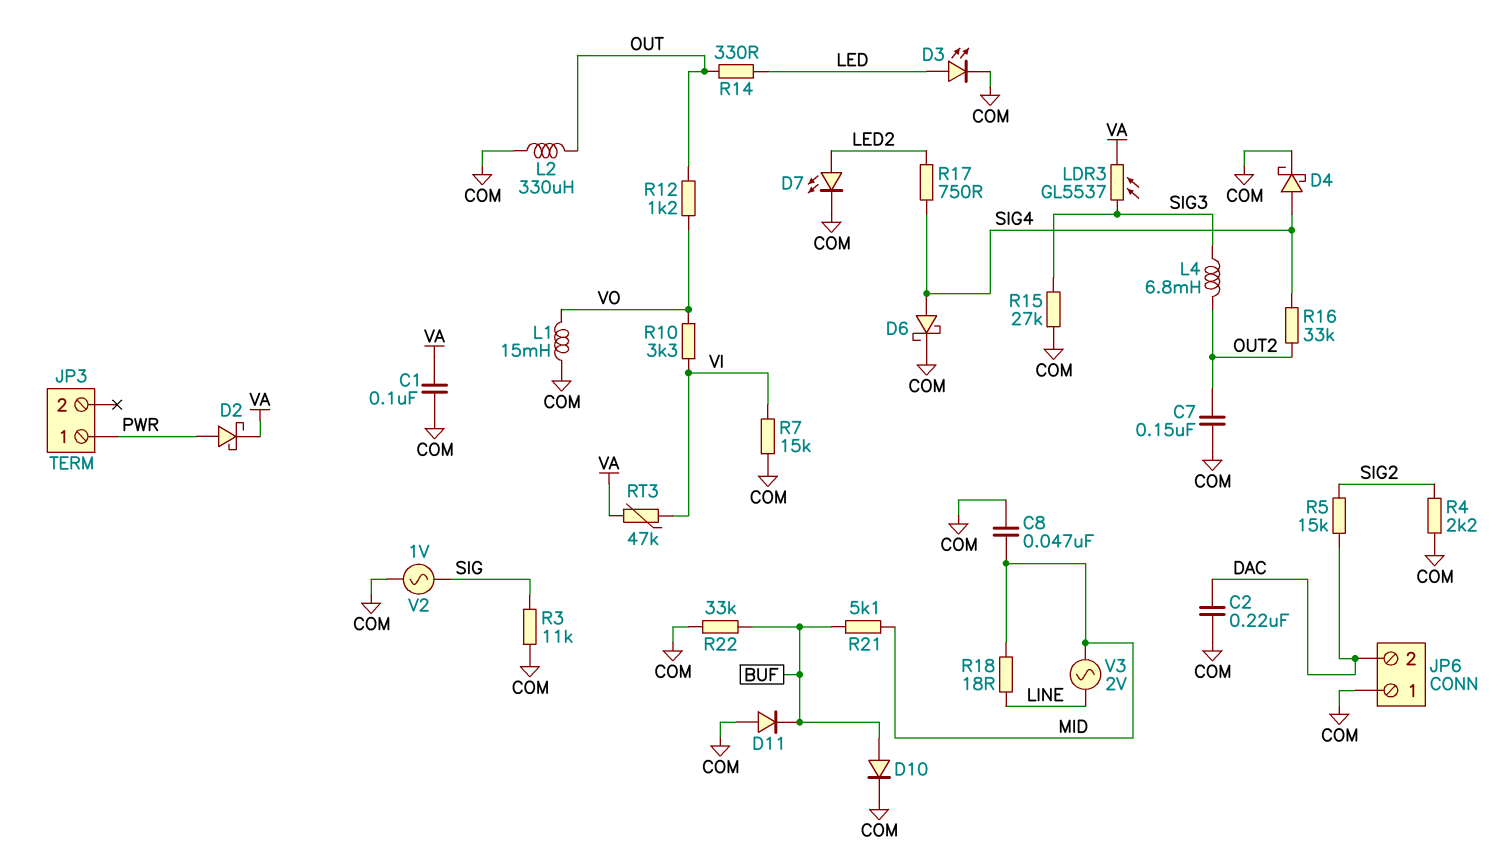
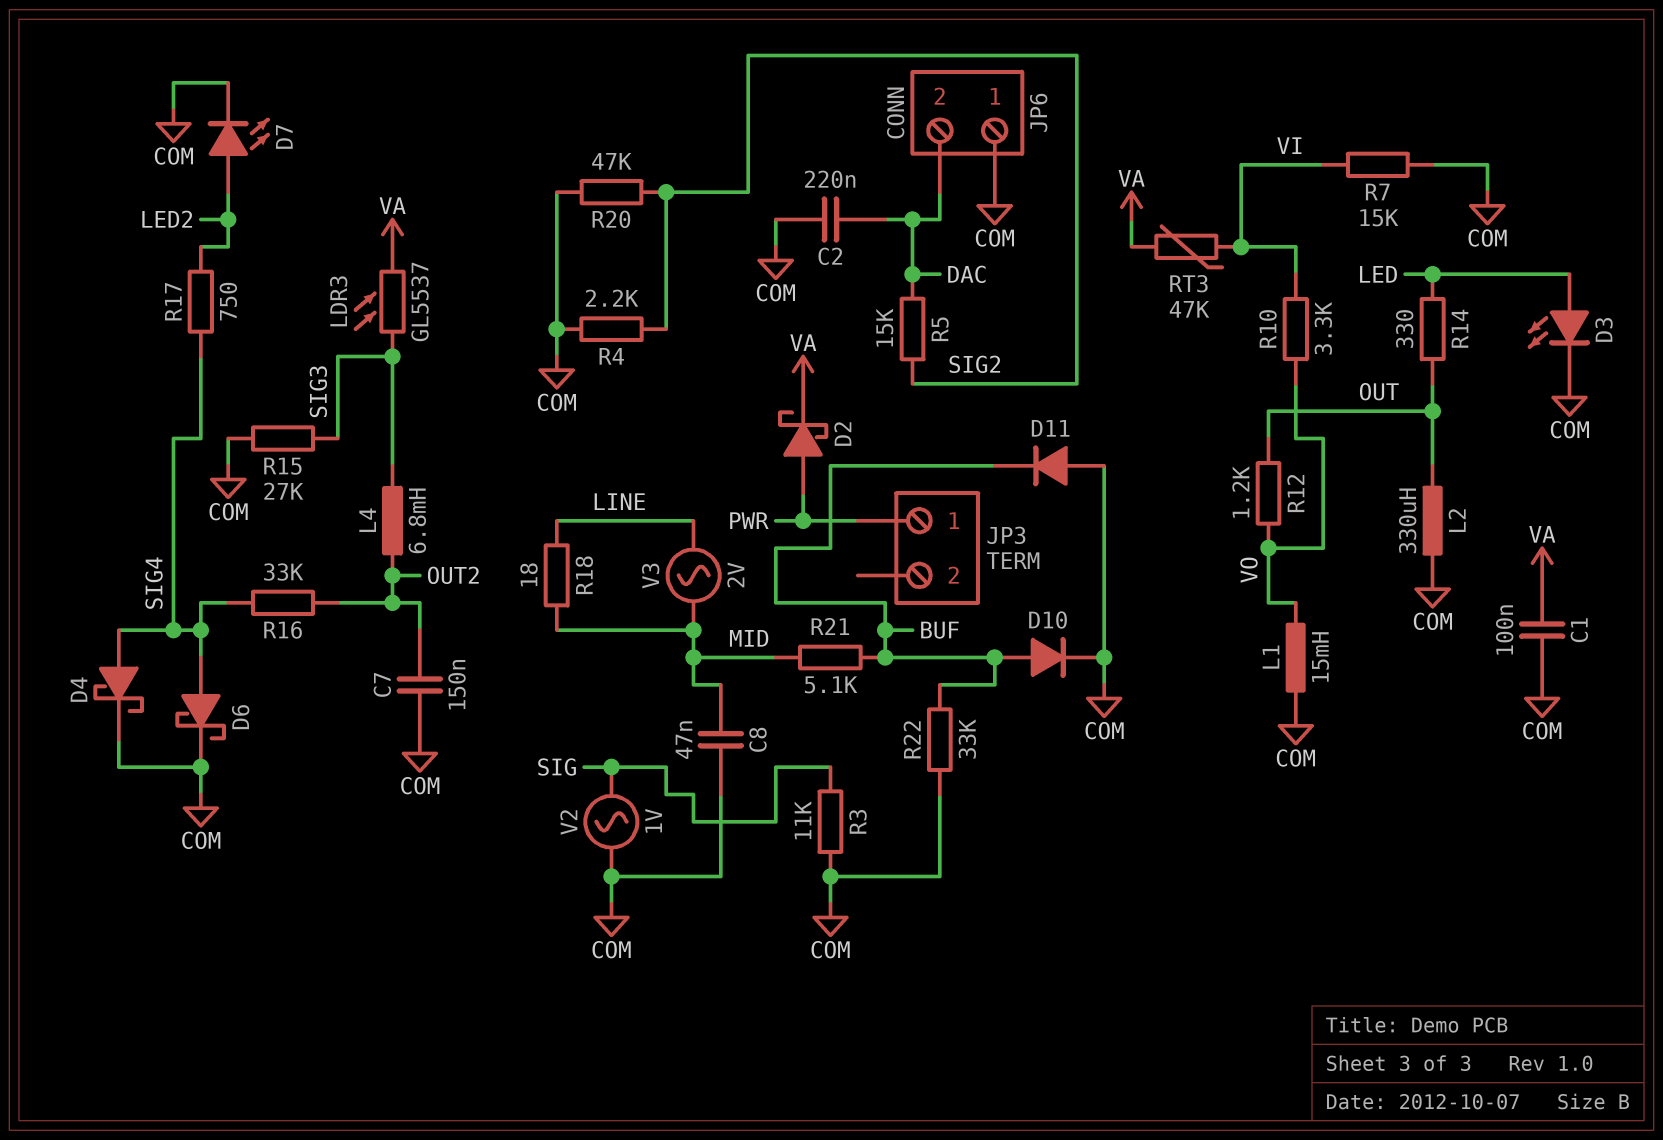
R20: none -> 47k (COM, SIG2)

